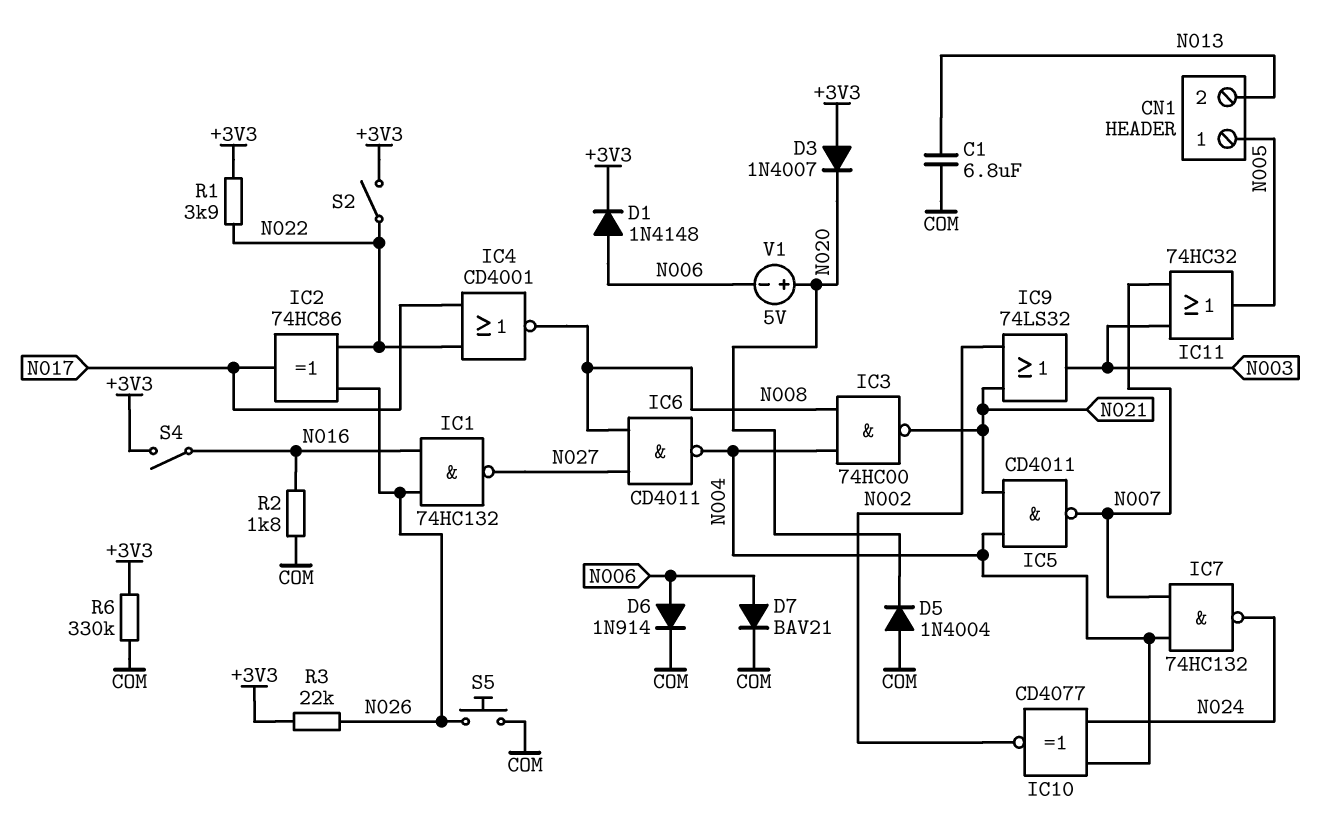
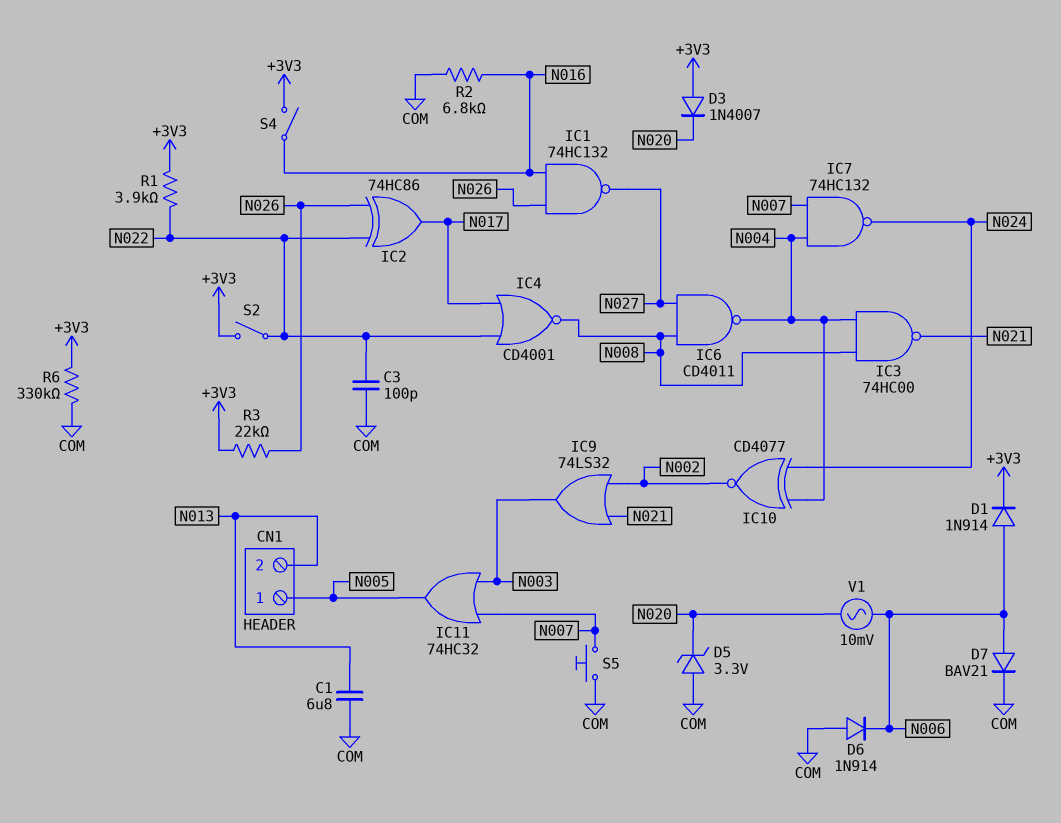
C3: none -> 100pF (COM, N022)
D1: diode 1N4148 (A N006, K +3V3) -> diode 1N914 (A N006, K +3V3)
D5: diode 1N4004 (A COM, K N020) -> zener 3.3V (A COM, K N020)
D6: diode 1N914 (A N006, K COM) -> diode 1N914 (A COM, K N006)
IC5: NAND CD4011 (in N004, in N021, out N007) -> none
R2: 1.8k (COM, N016) -> 6.8k (COM, N016)
S5: button (COM, N026) -> button (COM, N007)
V1: 5V (plus N020, minus N006) -> AC 10mV (N006, N020)

